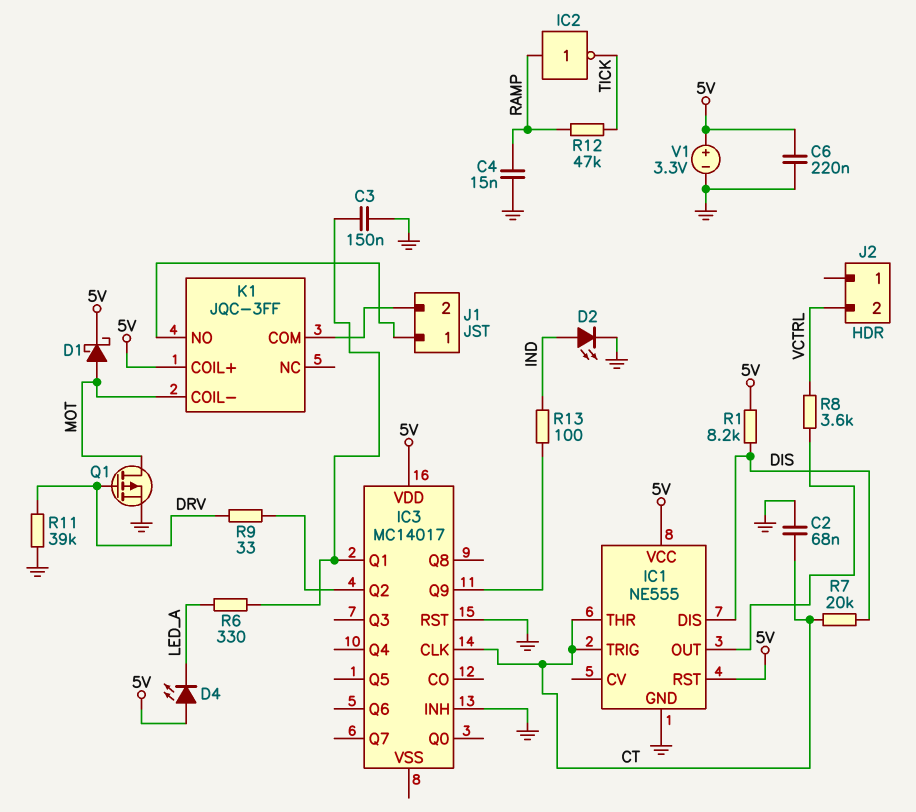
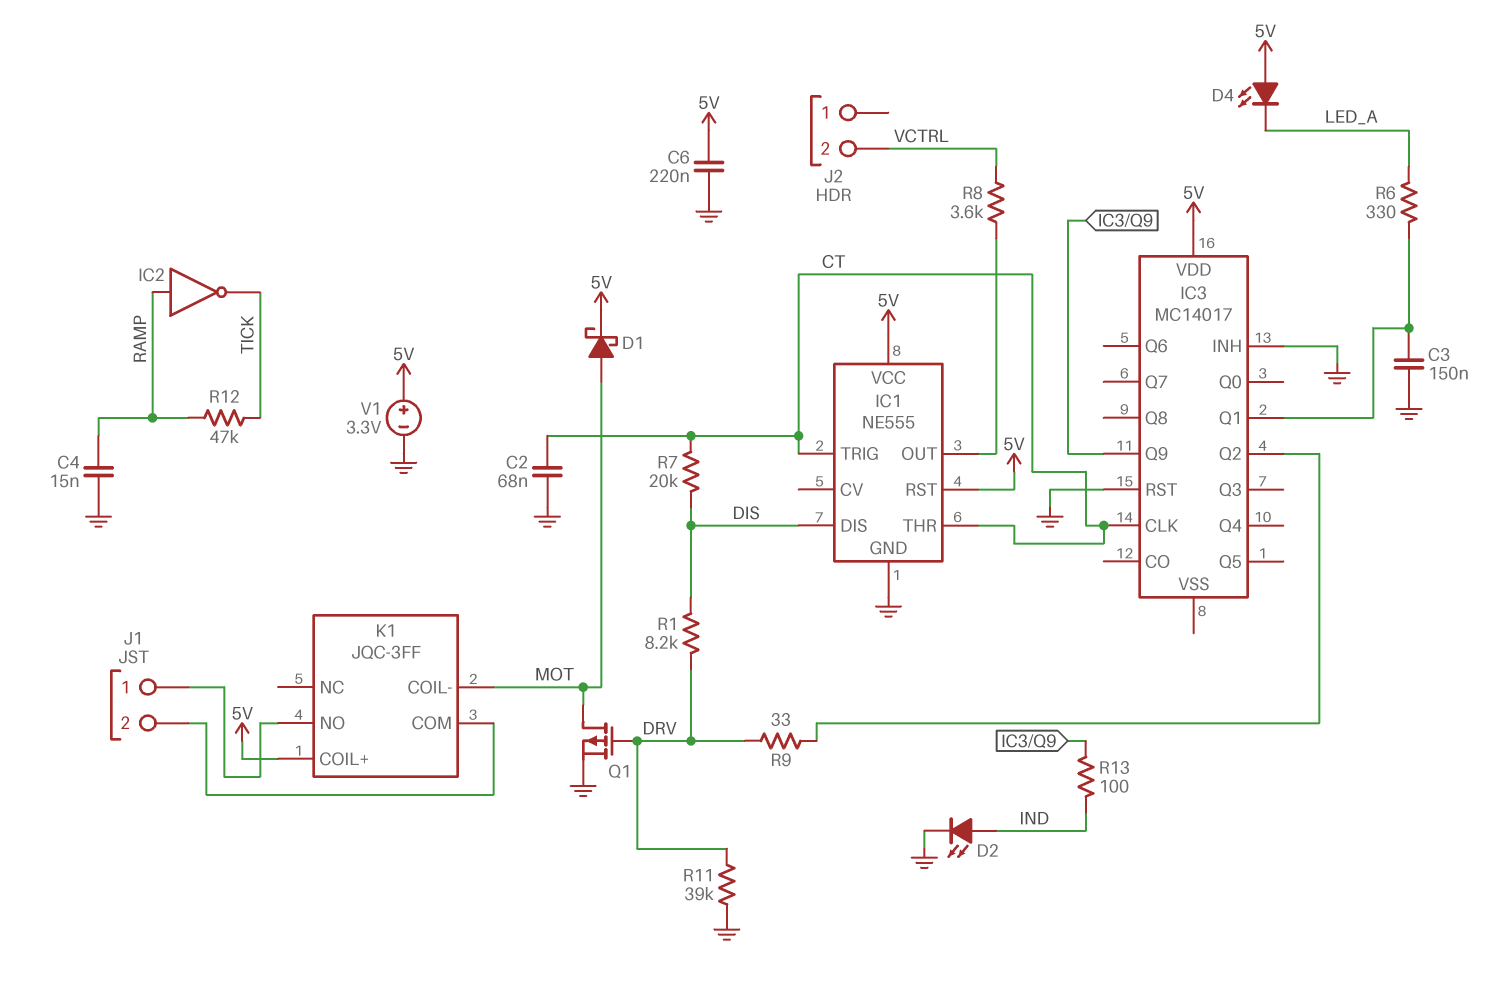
R1: 8.2k (5V, DIS) -> 8.2k (DIS, DRV)

